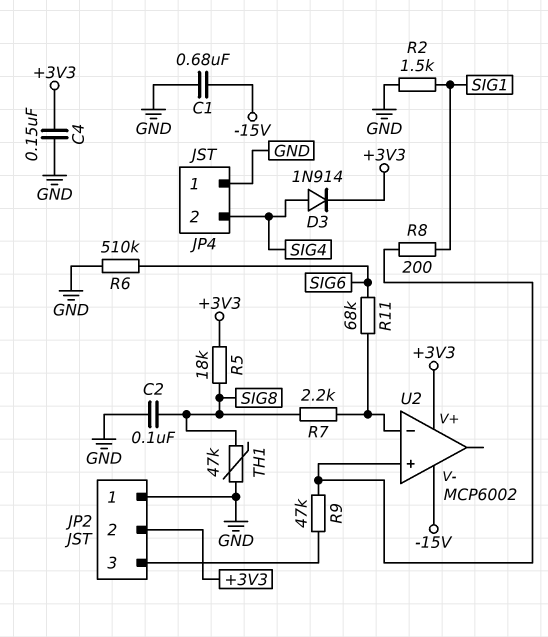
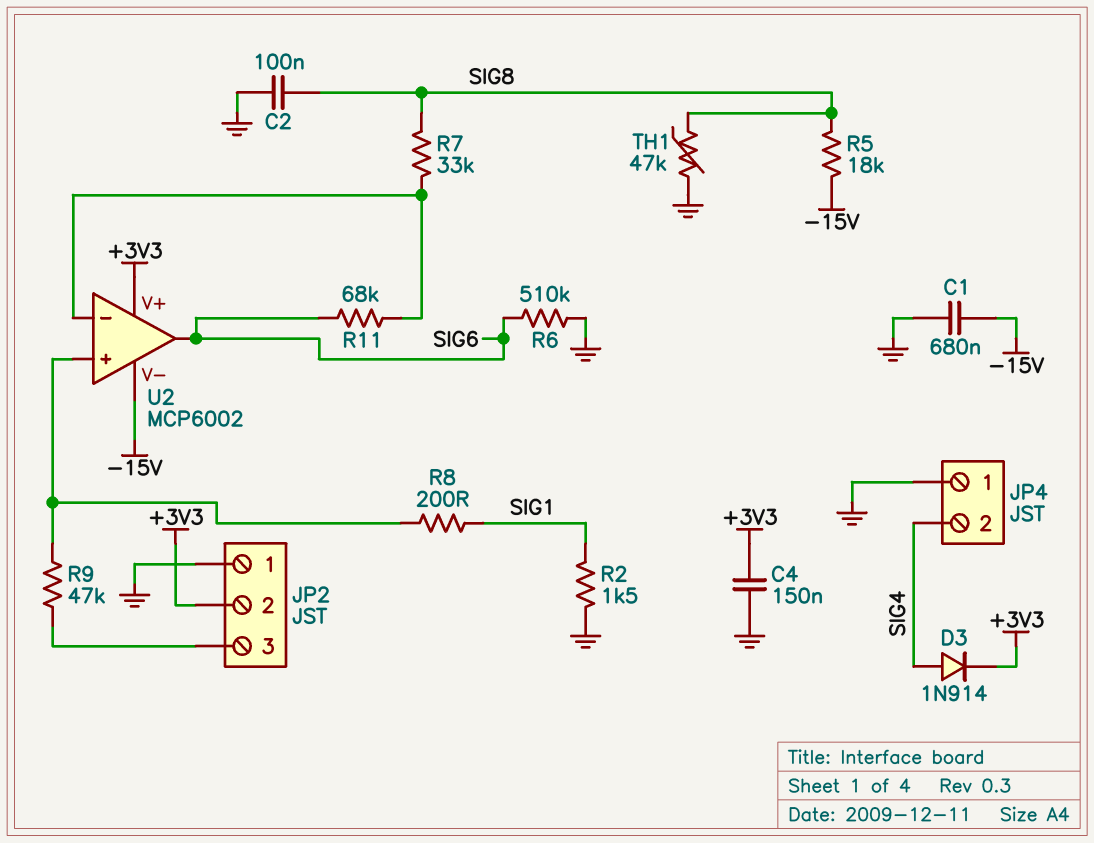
R5: 18k (+3V3, SIG8) -> 18k (-15V, SIG8)
R7: 2.2k (SIG8, U2/in-) -> 33k (SIG8, U2/in-)
U2 pin out: none -> SIG6

